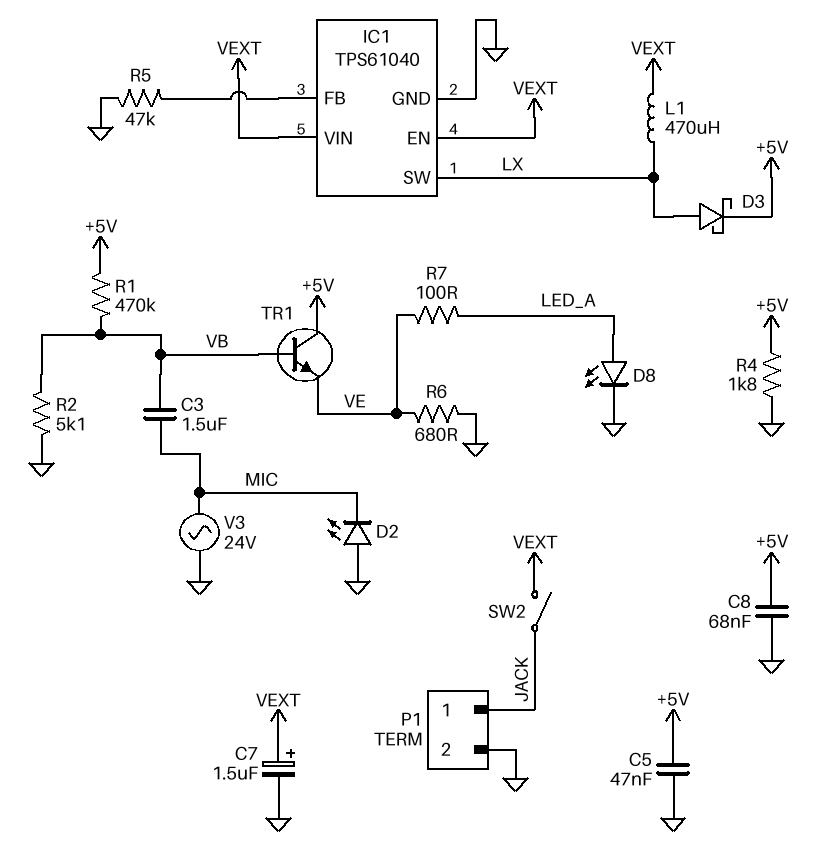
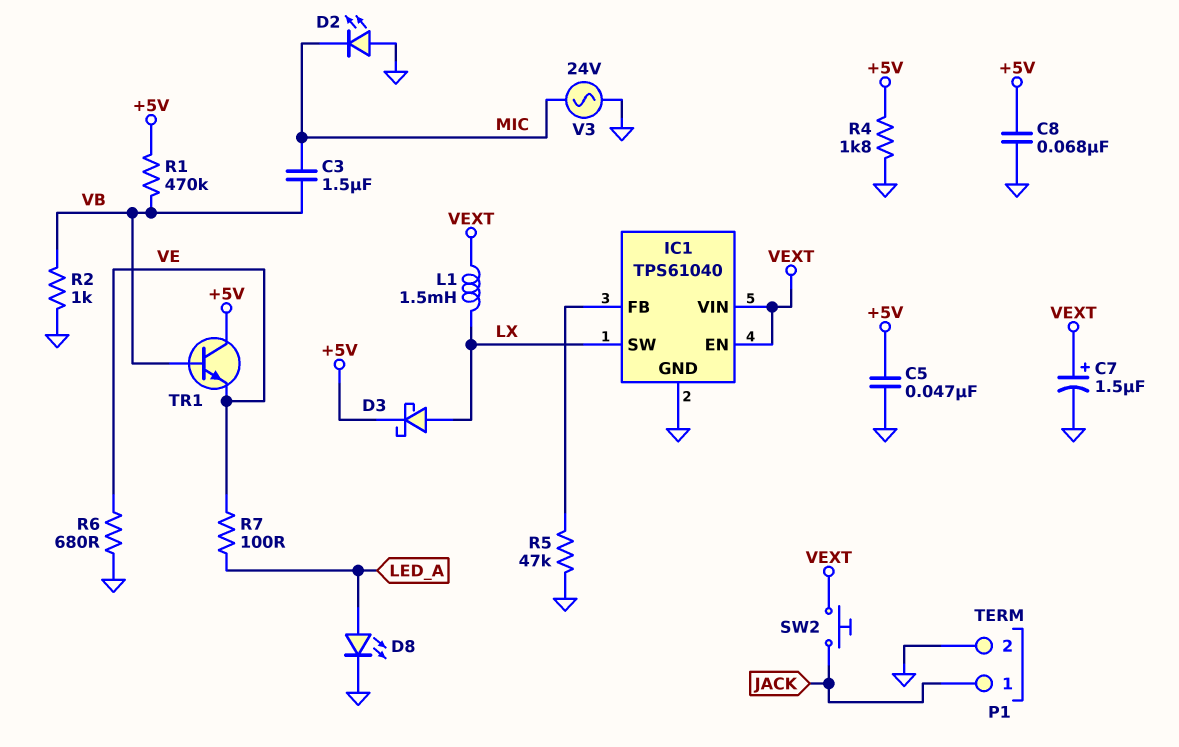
L1: 470uH (LX, VEXT) -> 1.5mH (LX, VEXT)
R2: 5.1k (GND, VB) -> 1k (GND, VB)
SW2: switch (JACK, VEXT) -> button (JACK, VEXT)

